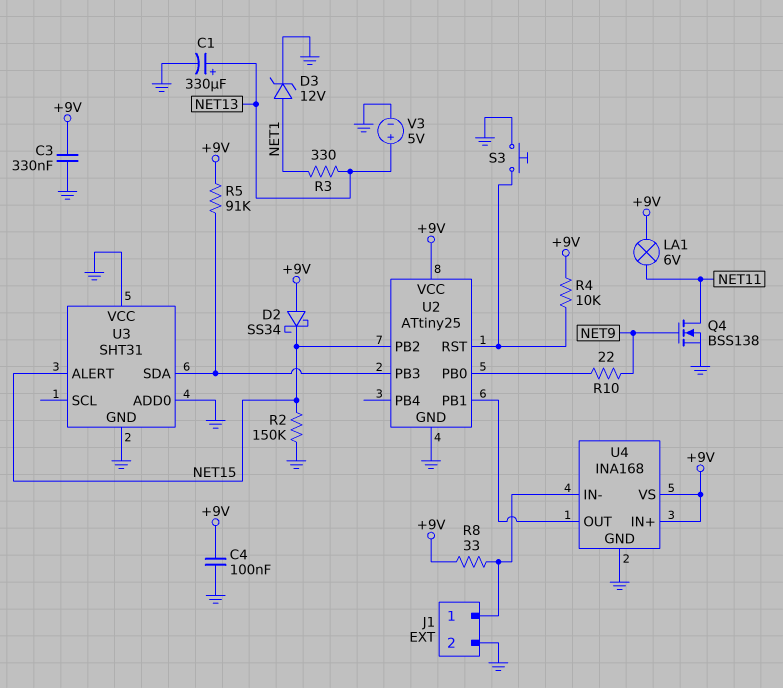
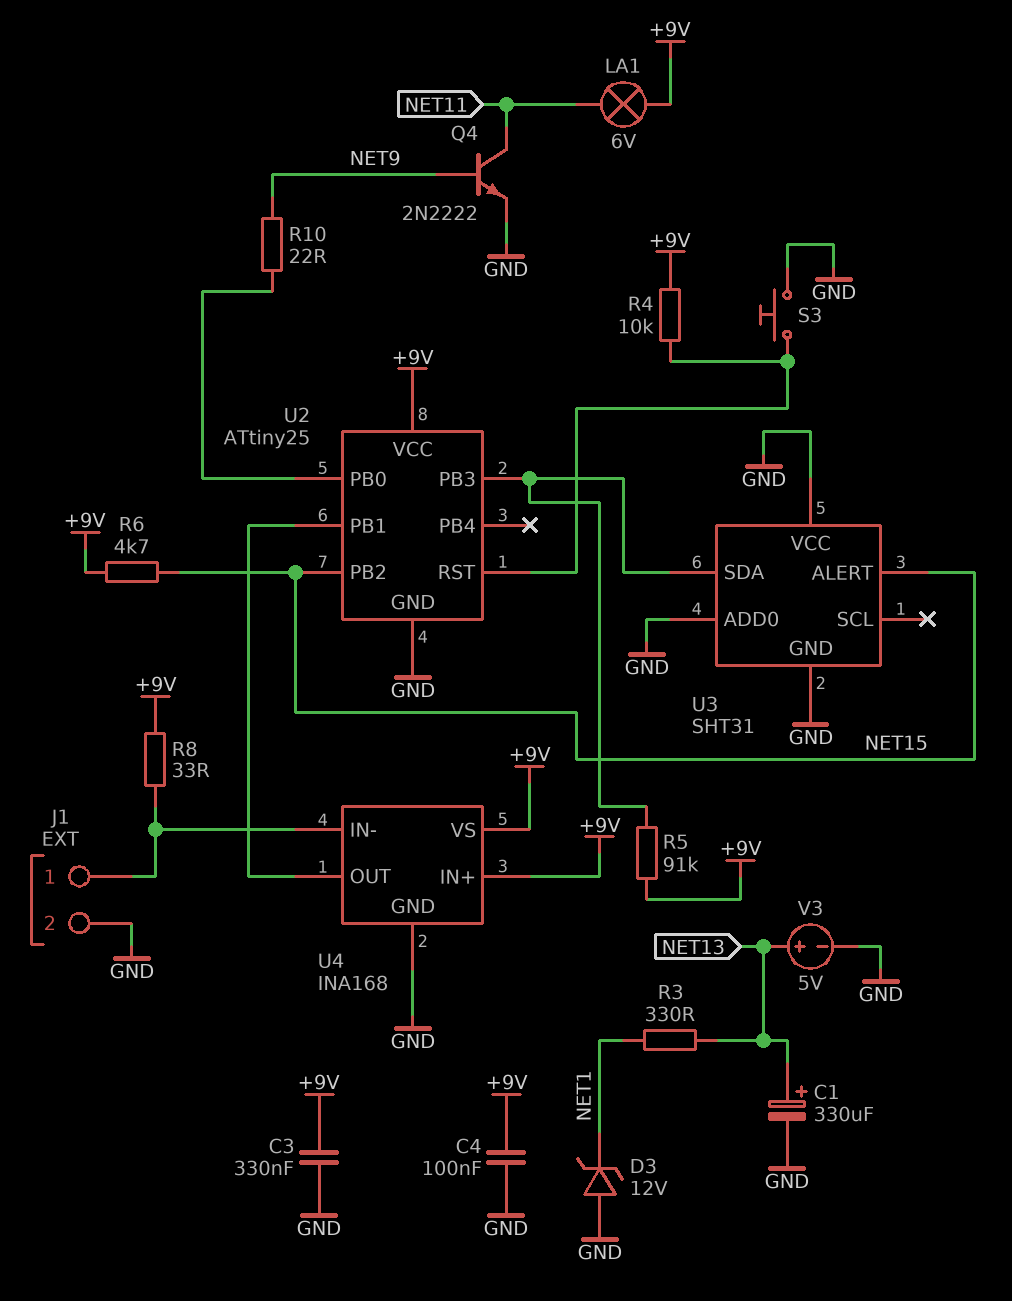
D2: schottky SS34 (A +9V, K NET15) -> none
D3: zener 12V (A NET1, K GND) -> zener 12V (A GND, K NET1)
Q4: NMOS BSS138 (G NET9, D NET11, S GND) -> NPN 2N2222 (B NET9, C NET11, E GND)
R2: 150k (GND, NET15) -> none
R6: none -> 4.7k (+9V, NET15)

